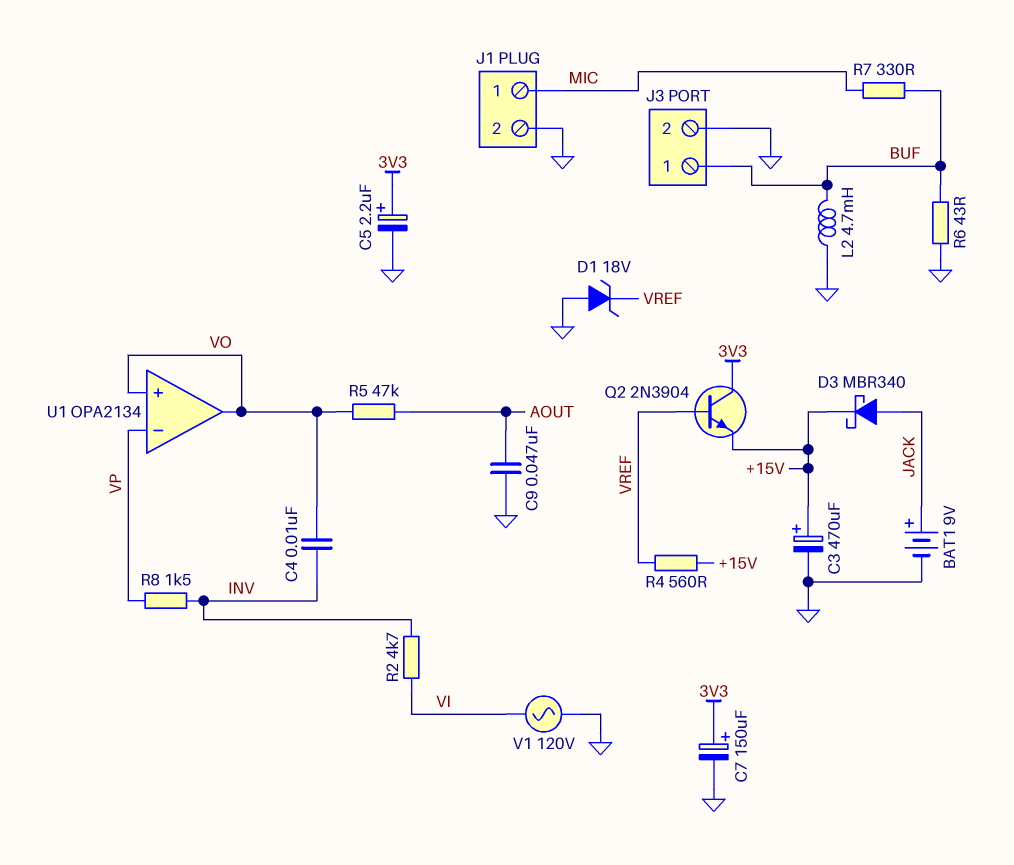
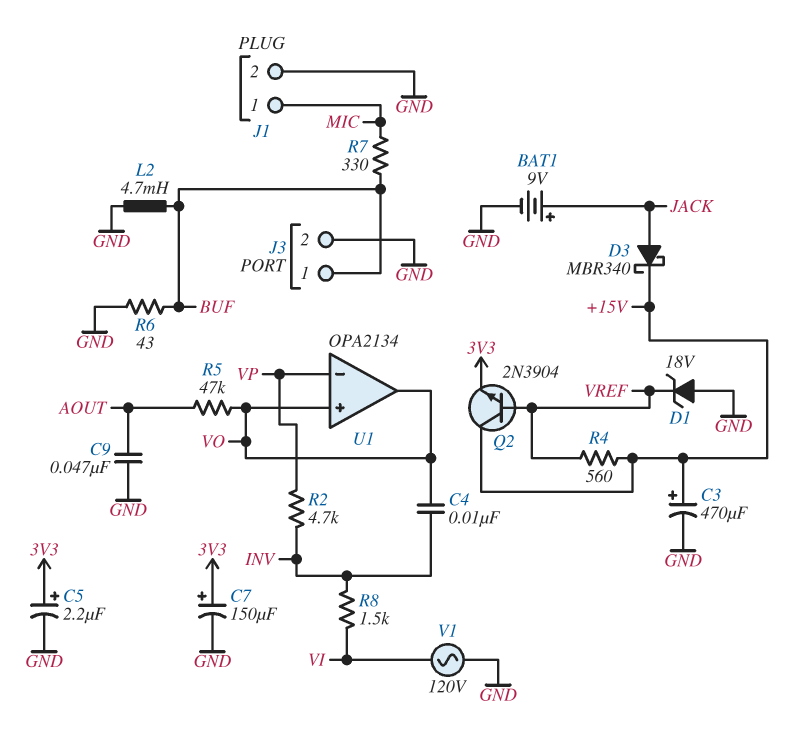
Q2: NPN 2N3904 (B VREF, C 3V3, E +15V) -> NPN 2N3904 (B VREF, C +15V, E 3V3)
R2: 4.7k (INV, VI) -> 4.7k (INV, VP)
R8: 1.5k (INV, VP) -> 1.5k (INV, VI)

